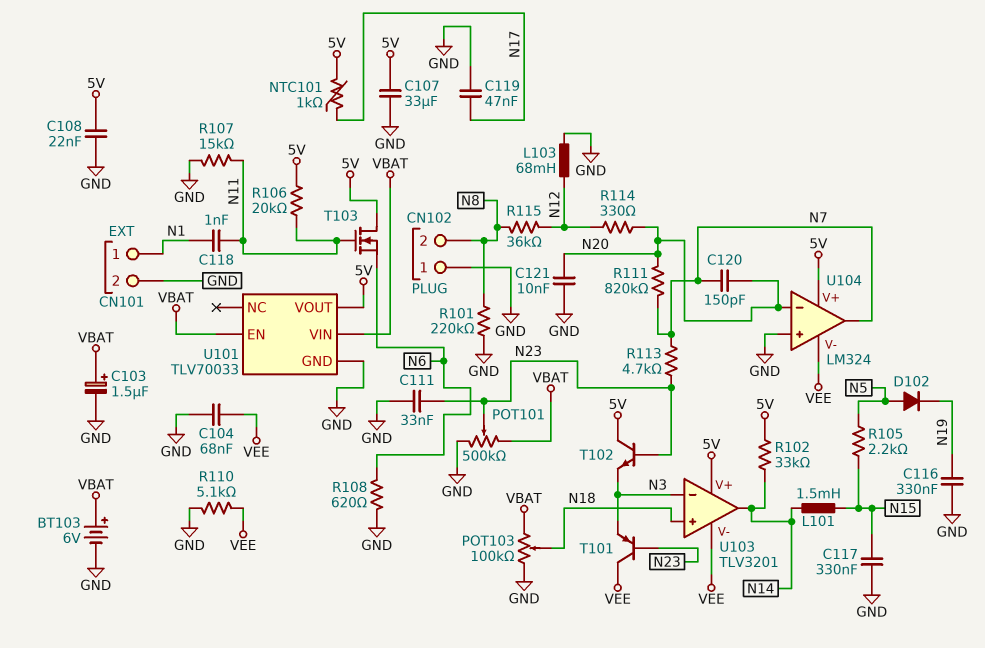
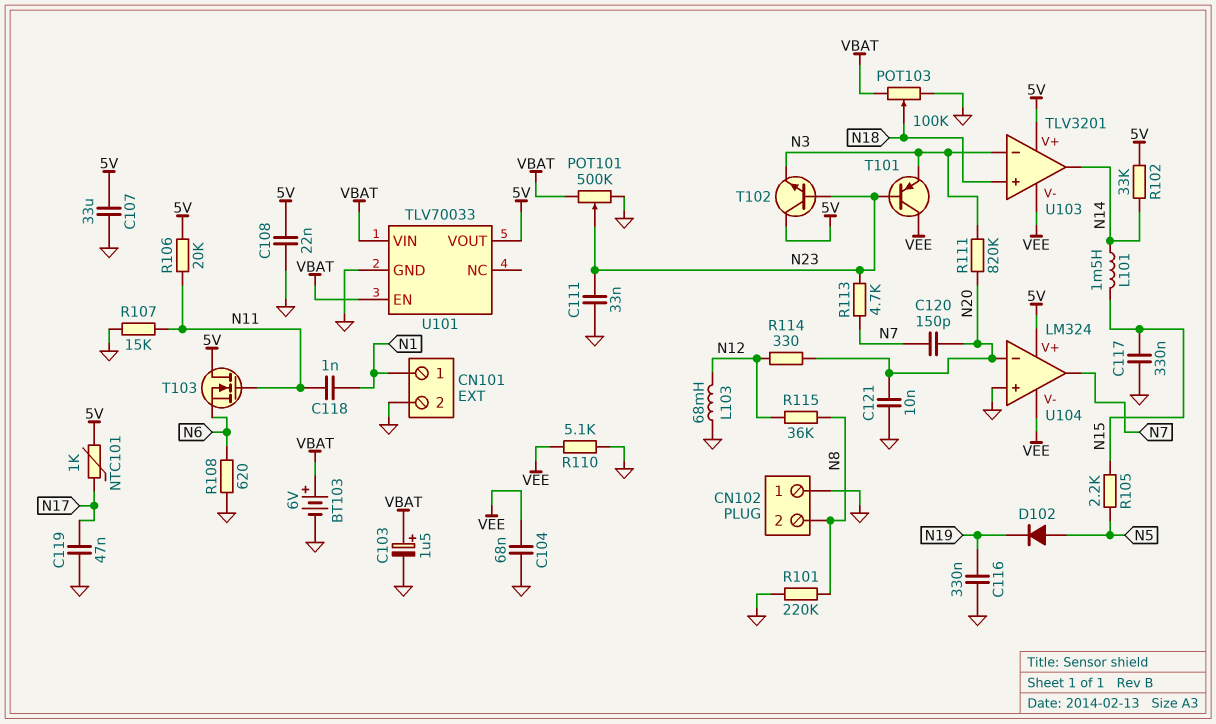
R111: 820k (N7, N20) -> 820k (N3, N20)

